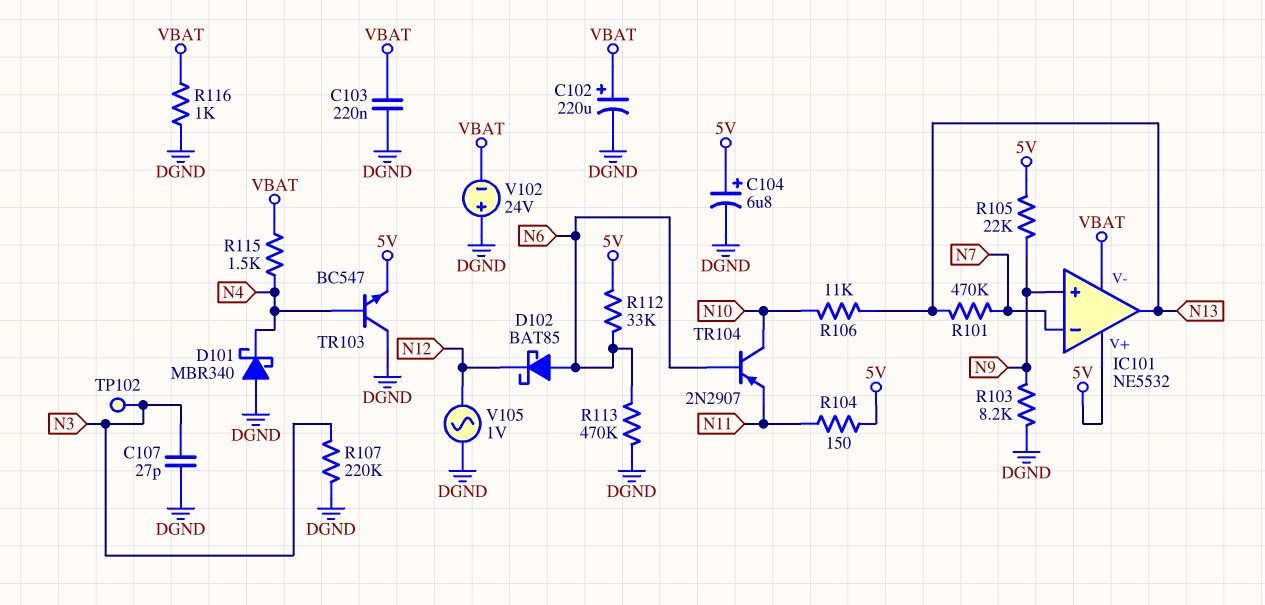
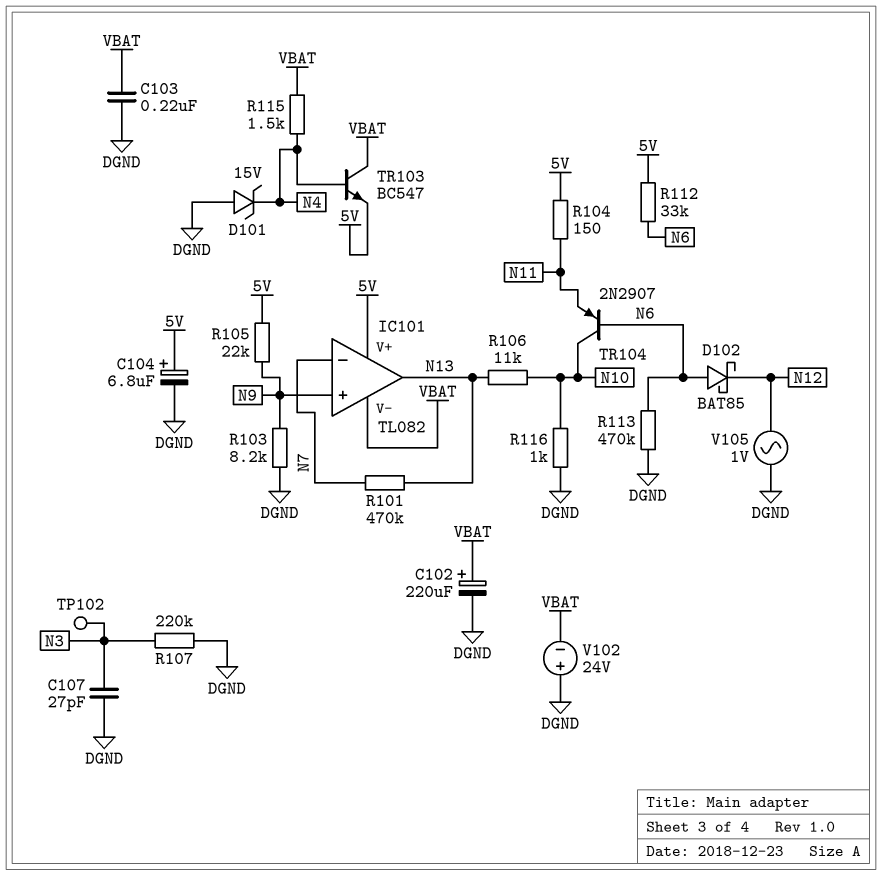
D101: schottky MBR340 (A DGND, K N4) -> zener 15V (A DGND, K N4)
IC101: NE5532 -> TL082
R116: 1k (DGND, VBAT) -> 1k (DGND, N10)
TR103: NPN BC547 (B N4, C DGND, E 5V) -> NPN BC547 (B N4, C VBAT, E 5V)

